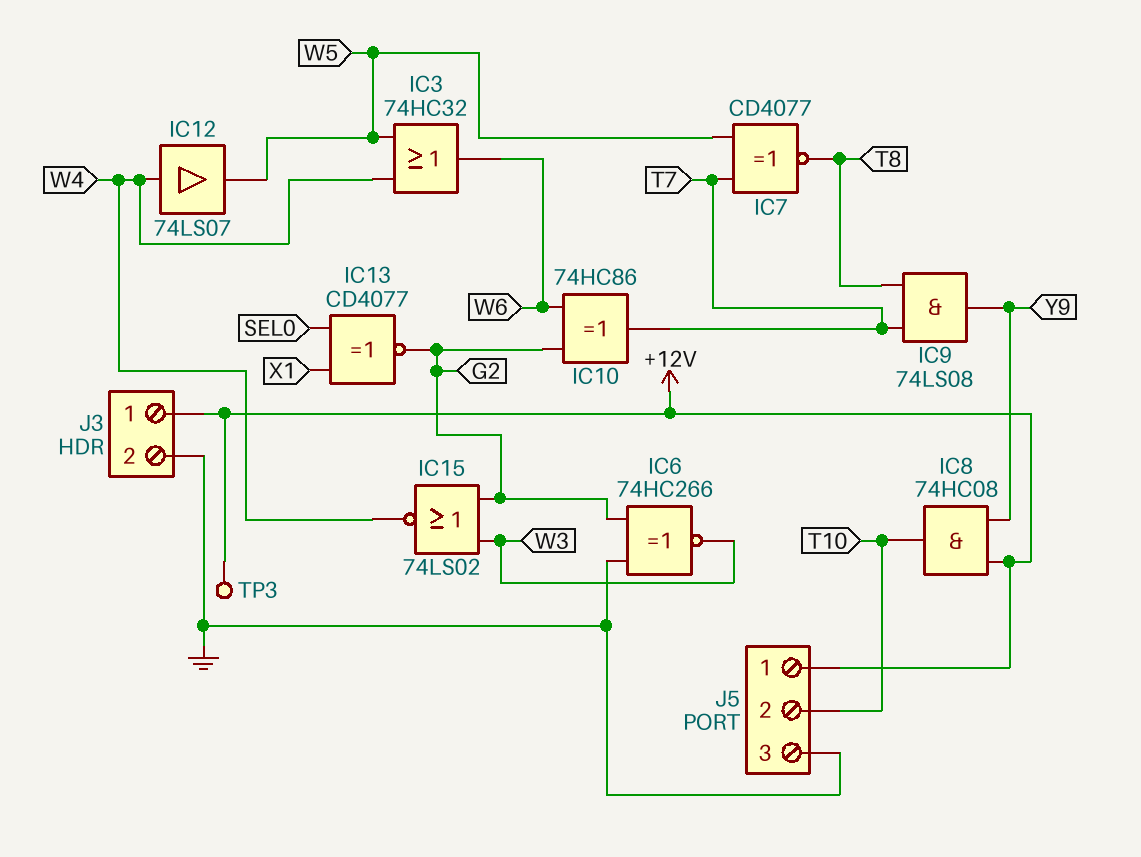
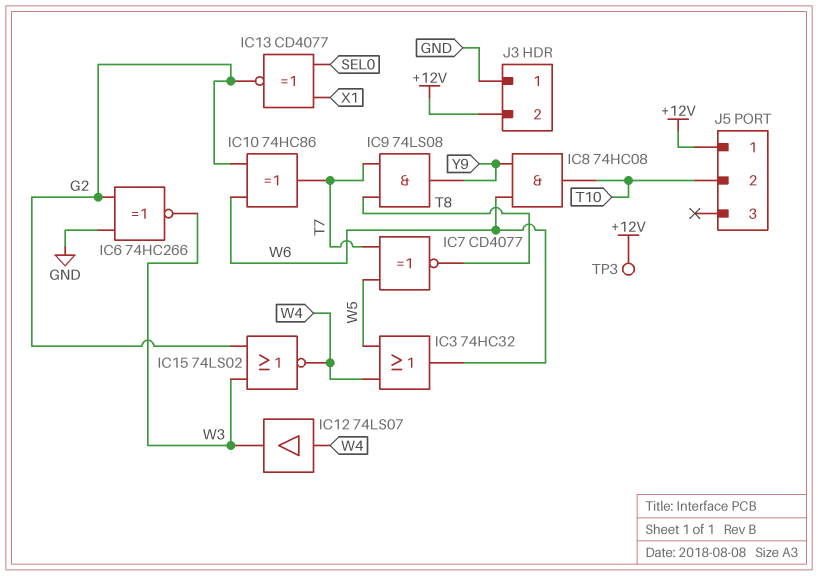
IC8: AND 74HC08 (in +12V, in Y9, out T10) -> AND 74HC08 (in W6, in Y9, out T10)
IC12: buffer 74LS07 (in W4, out W5) -> buffer 74LS07 (in W4, out W3)
J3 pin 1: +12V -> GND
J3 pin 2: GND -> +12V
J5 pin 3: GND -> none

